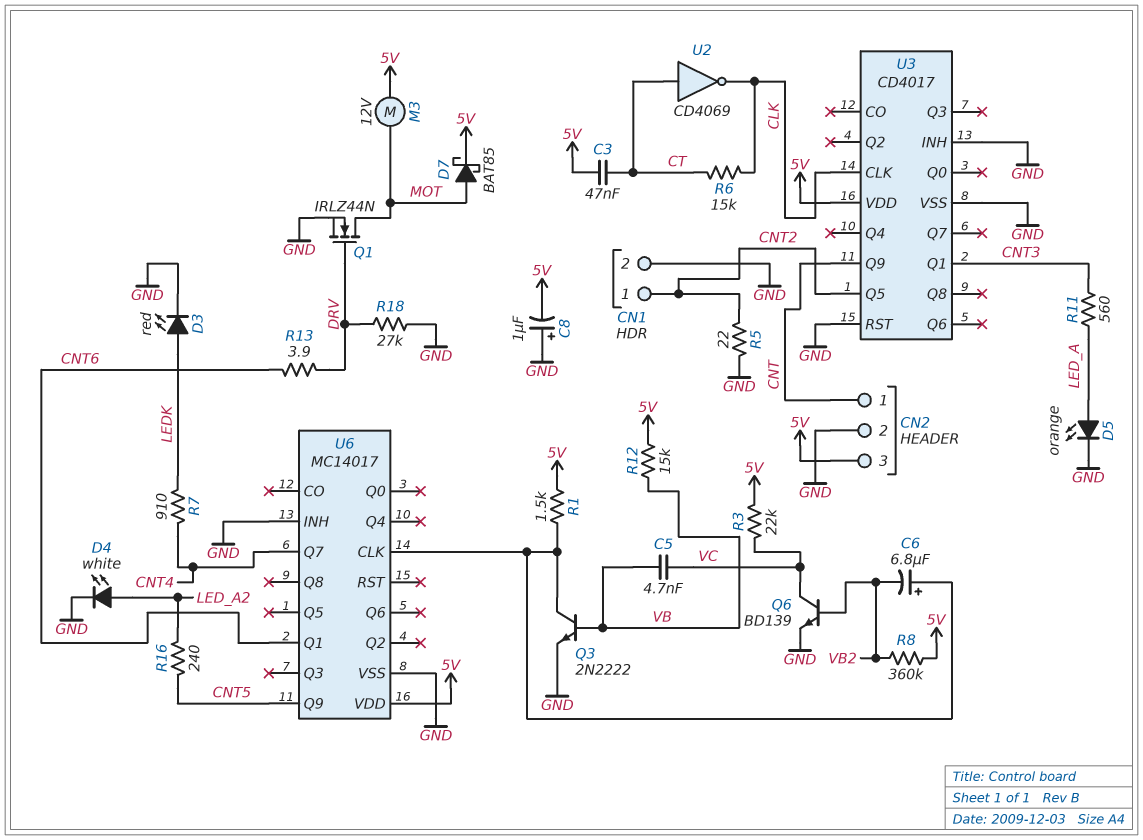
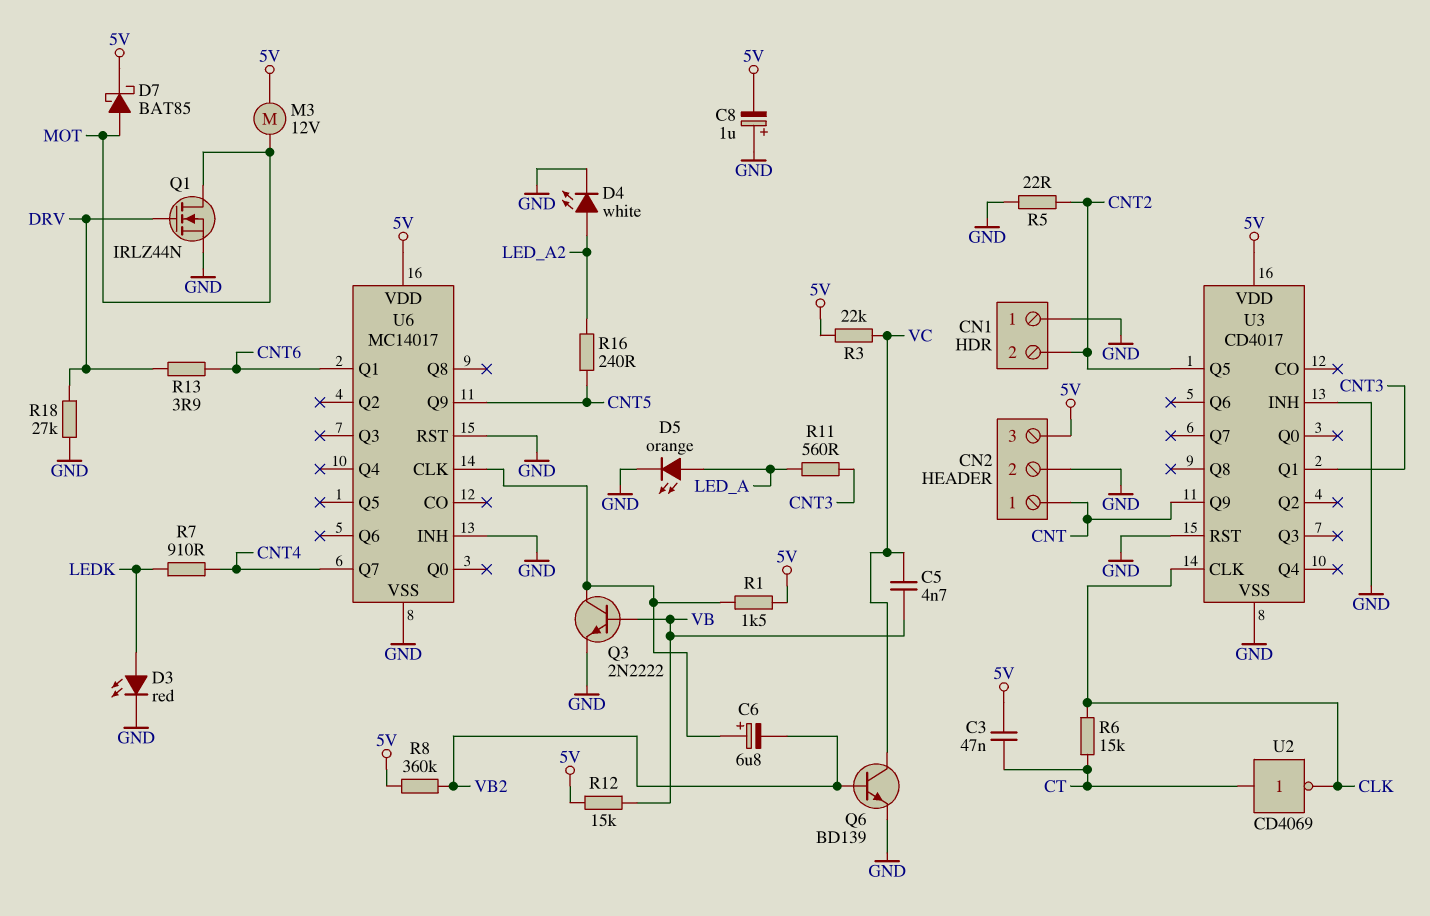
CN1 pin 1: CNT2 -> GND
CN1 pin 2: GND -> CNT2
U6 pin RST: none -> GND

